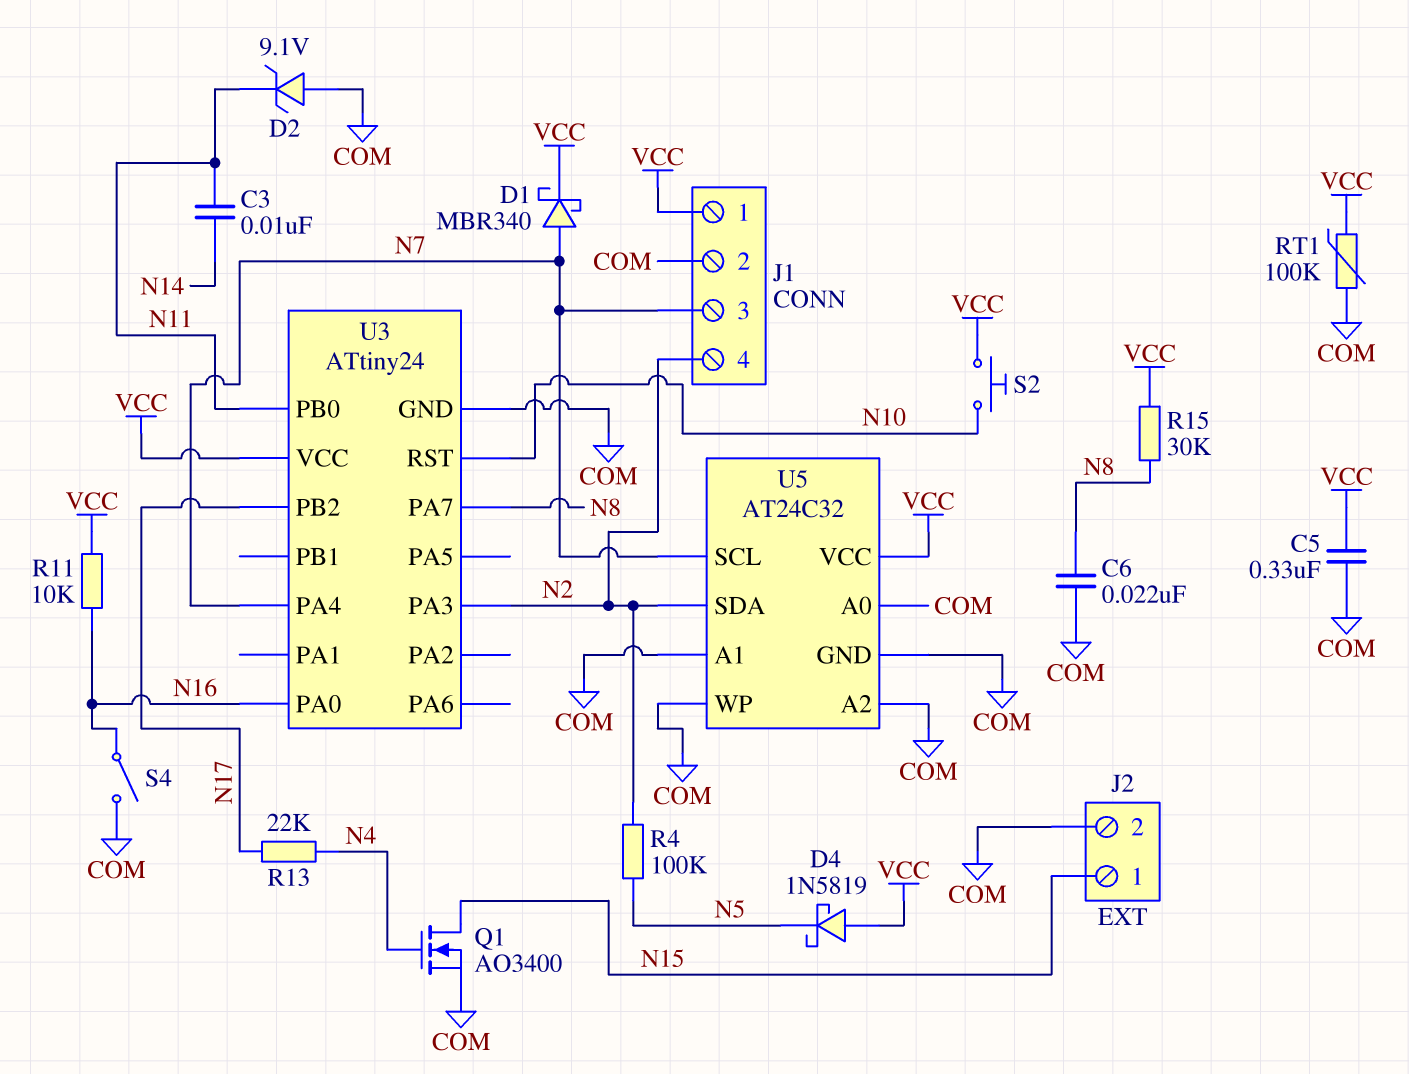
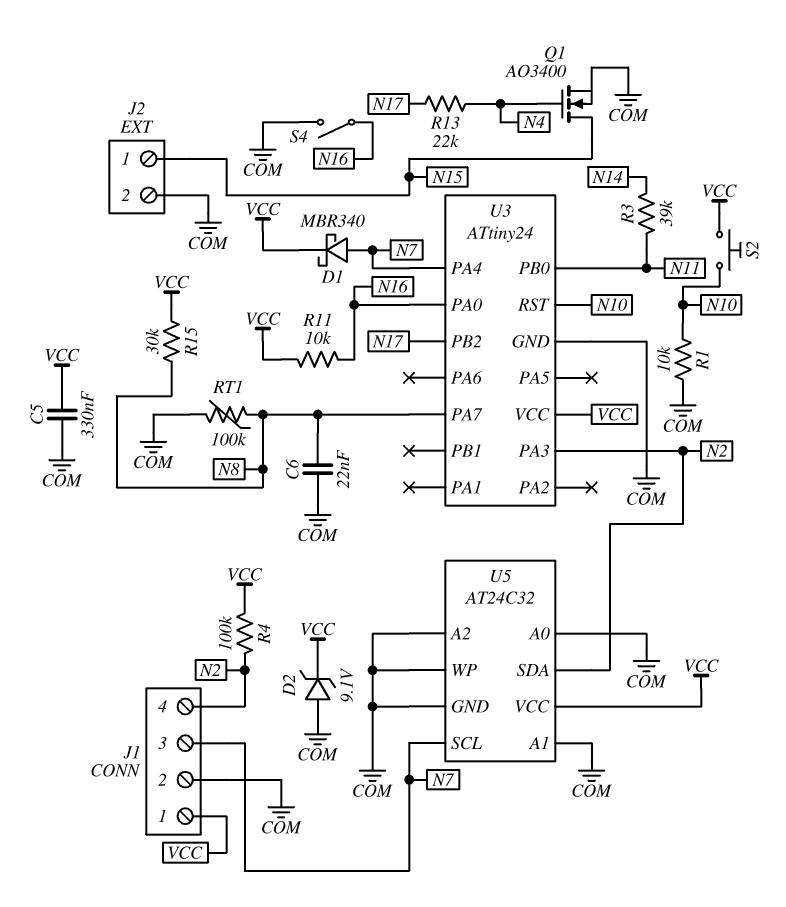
C3: 10nF (N11, N14) -> none
D2: zener 9.1V (A COM, K N11) -> zener 9.1V (A COM, K VCC)
D4: schottky 1N5819 (A VCC, K N5) -> none
R1: none -> 10k (COM, N10)
R3: none -> 39k (N11, N14)
R4: 100k (N2, N5) -> 100k (N2, VCC)
RT1: 100k (COM, VCC) -> 100k (COM, N8)

